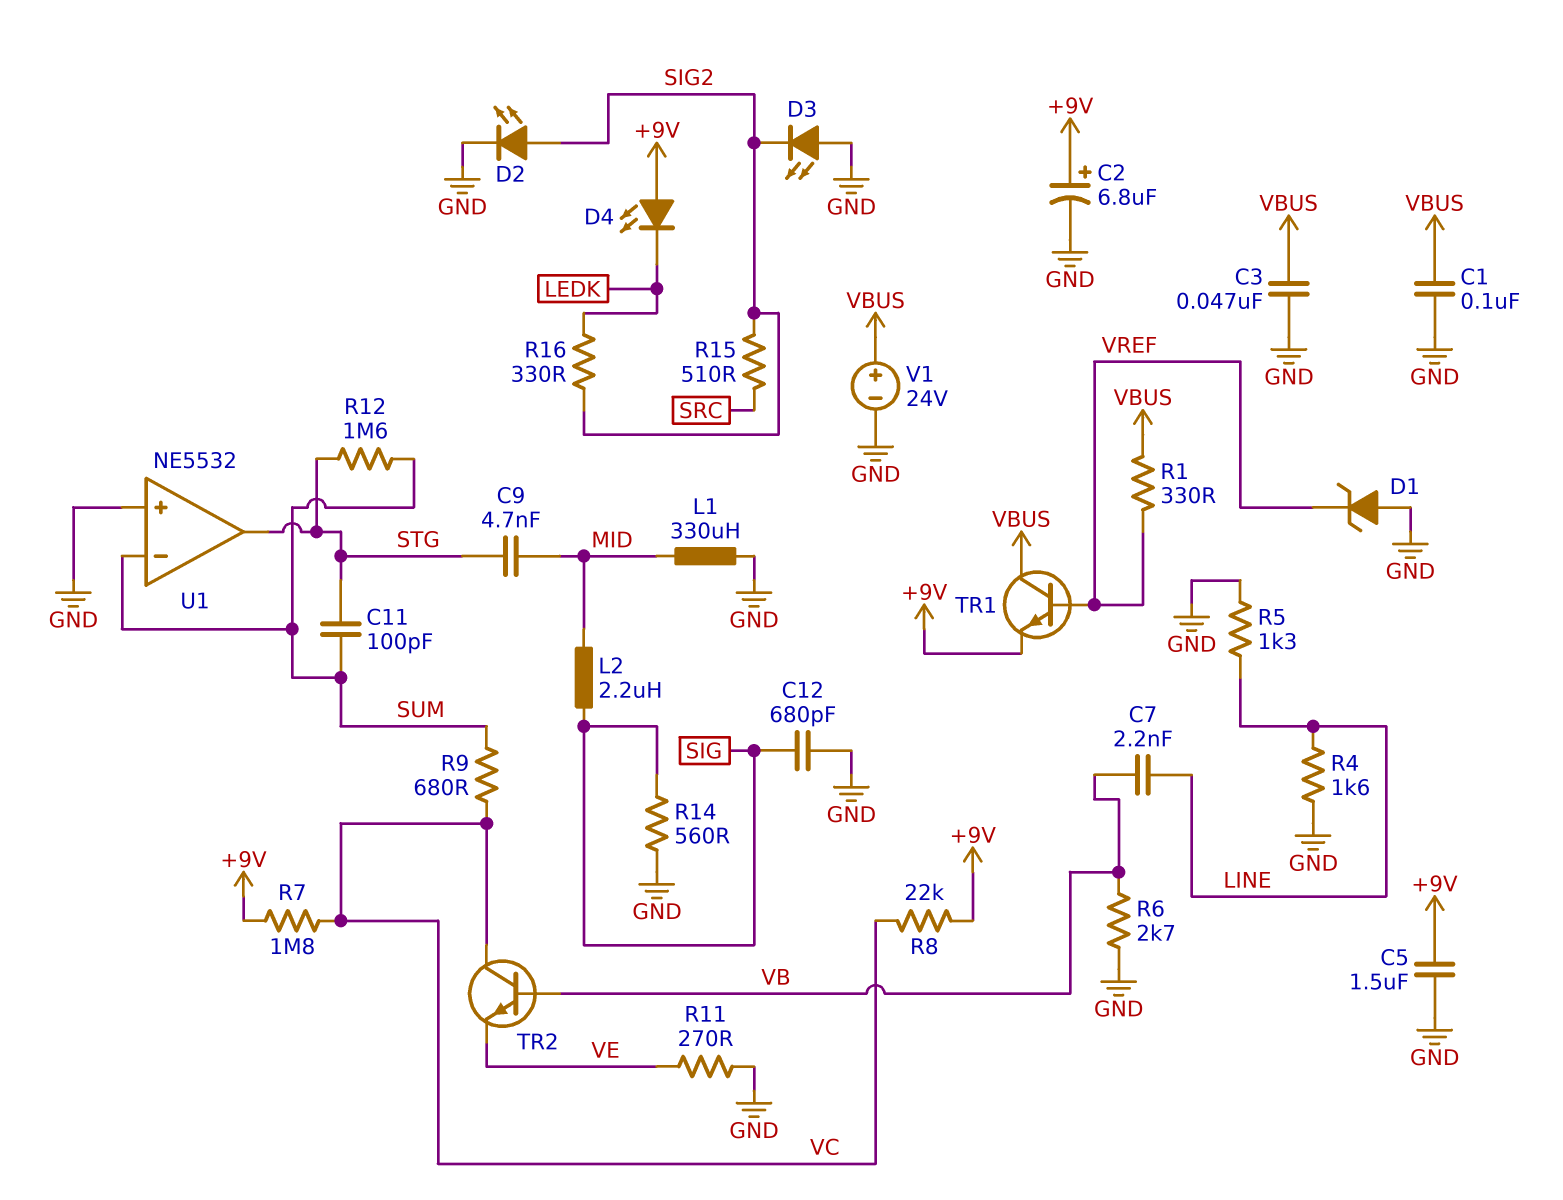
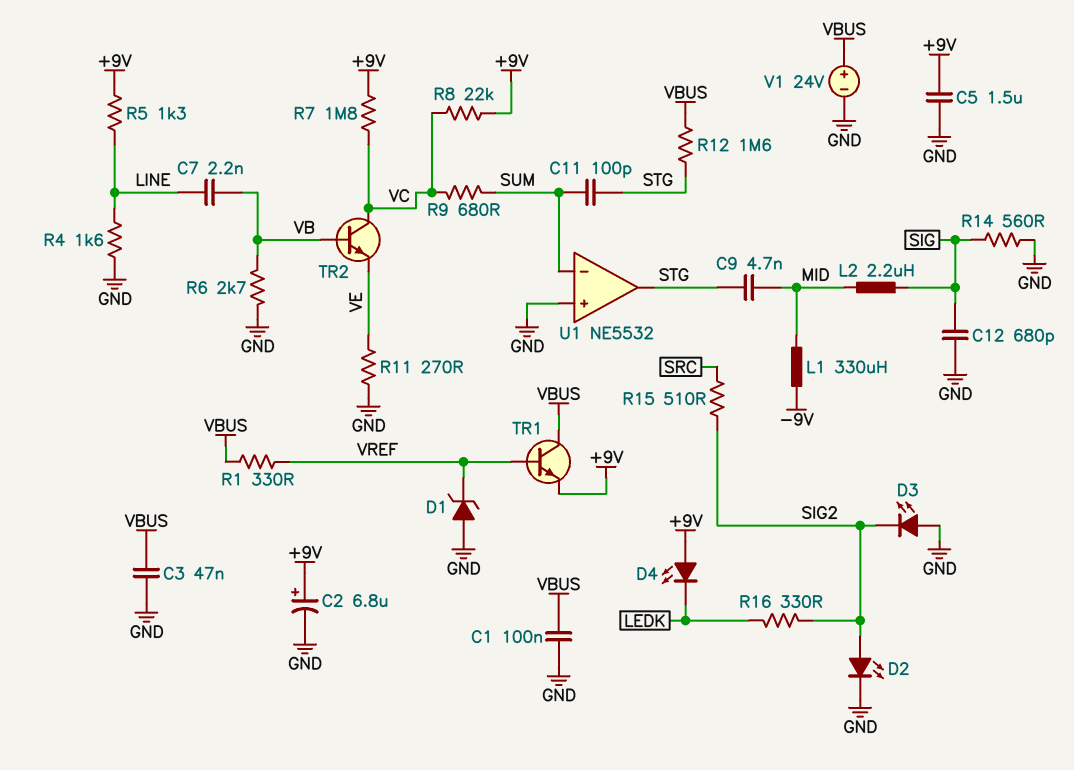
L1: 330uH (GND, MID) -> 330uH (-9V, MID)
R5: 1.3k (GND, LINE) -> 1.3k (+9V, LINE)
R12: 1.6M (STG, SUM) -> 1.6M (STG, VBUS)

